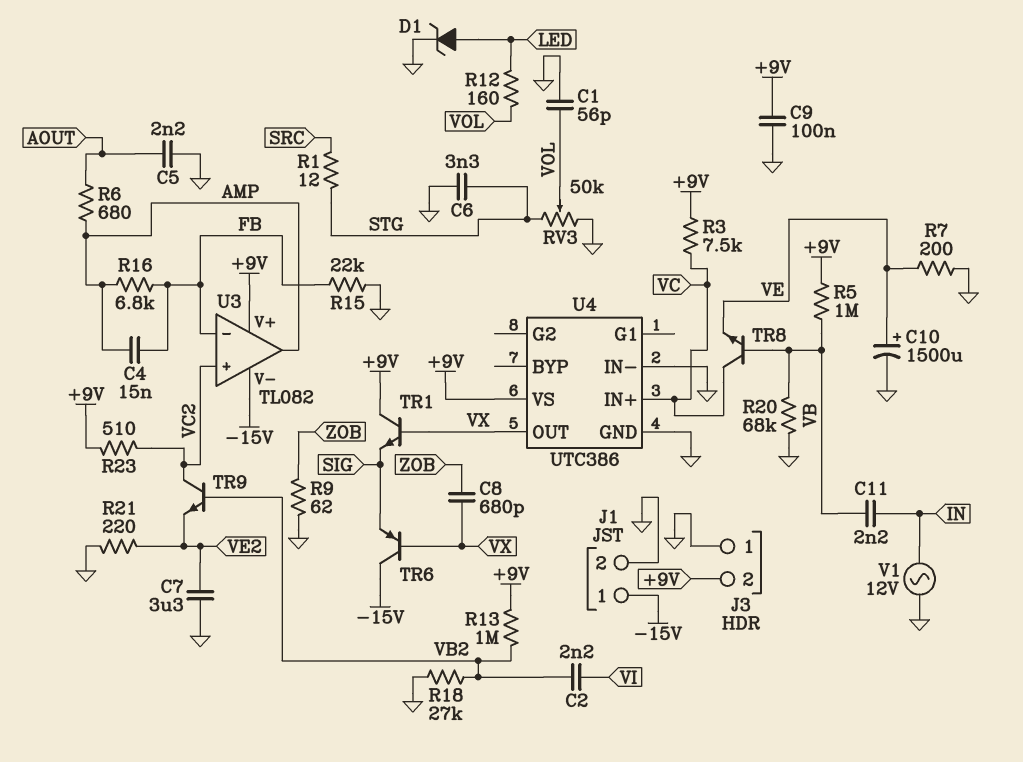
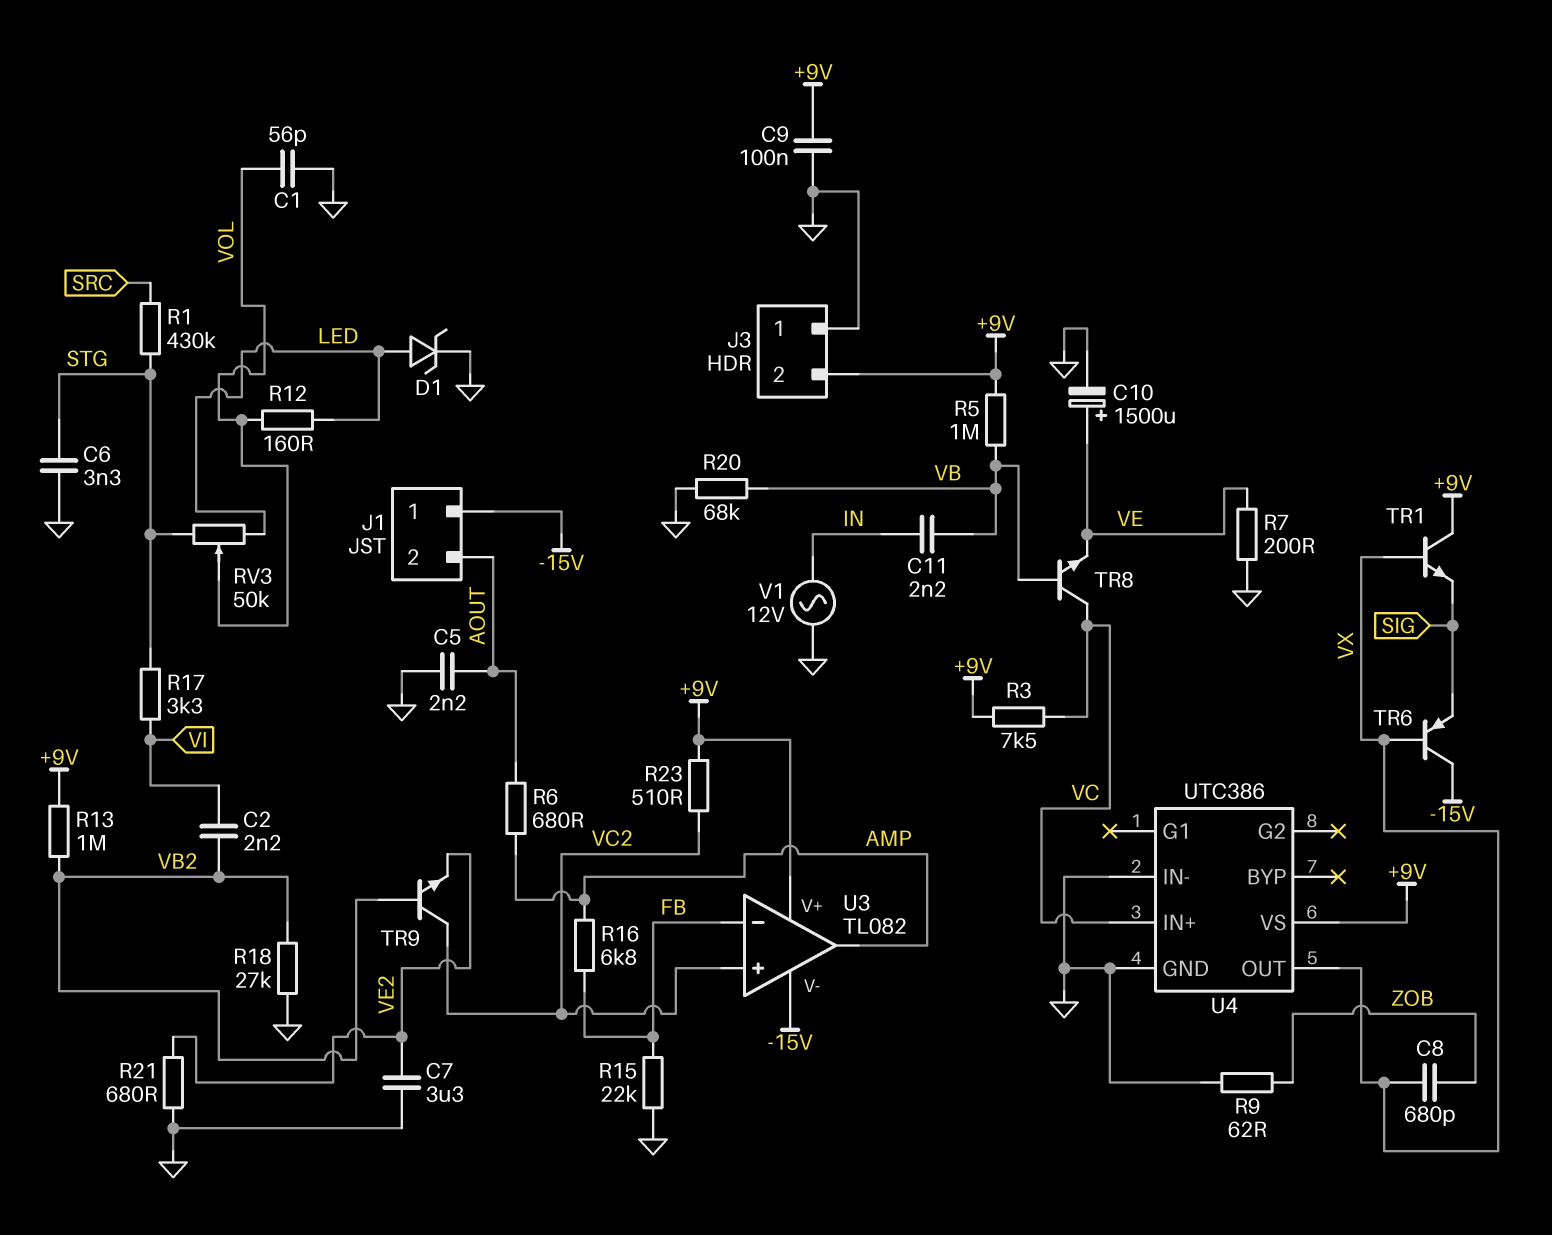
C4: 15nF (AMP, FB) -> none
J1 pin 2: GND -> AOUT
R1: 12 (SRC, STG) -> 430k (SRC, STG)
R17: none -> 3.3k (STG, VI)
R21: 220 (GND, VE2) -> 680 (GND, VE2)
RV3: 50k (GND, STG, wiper VOL) -> 50k (LED, STG, wiper VOL)

